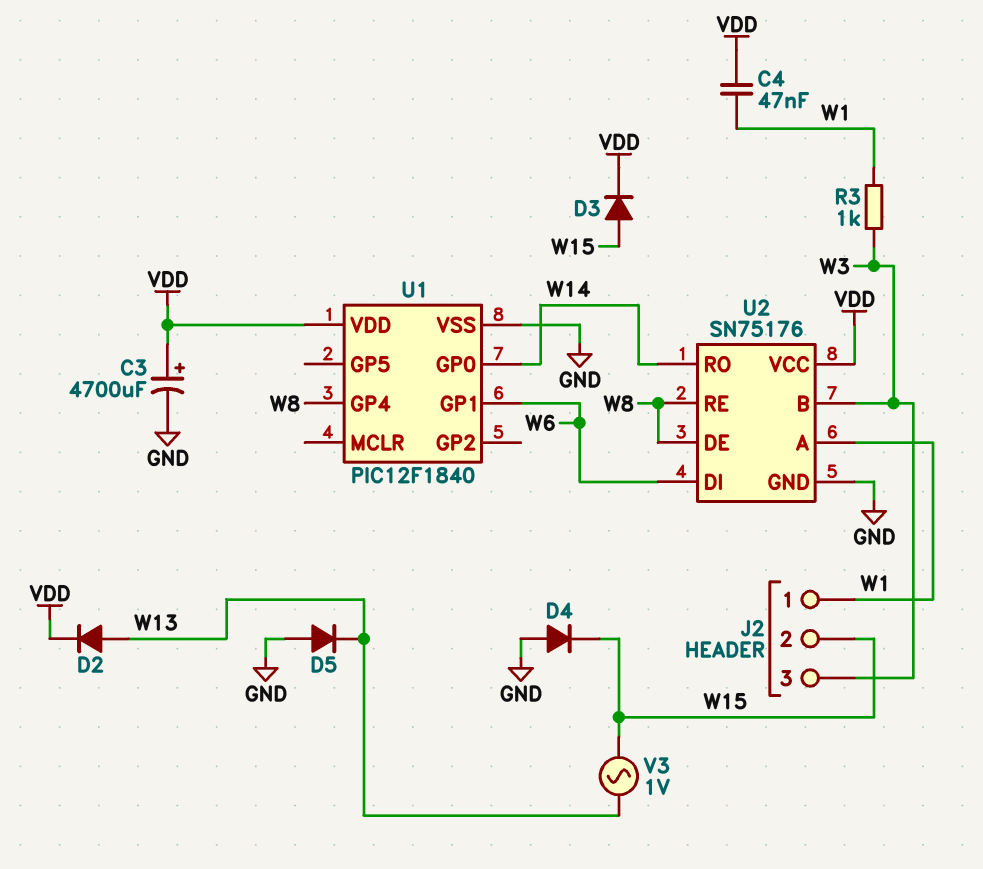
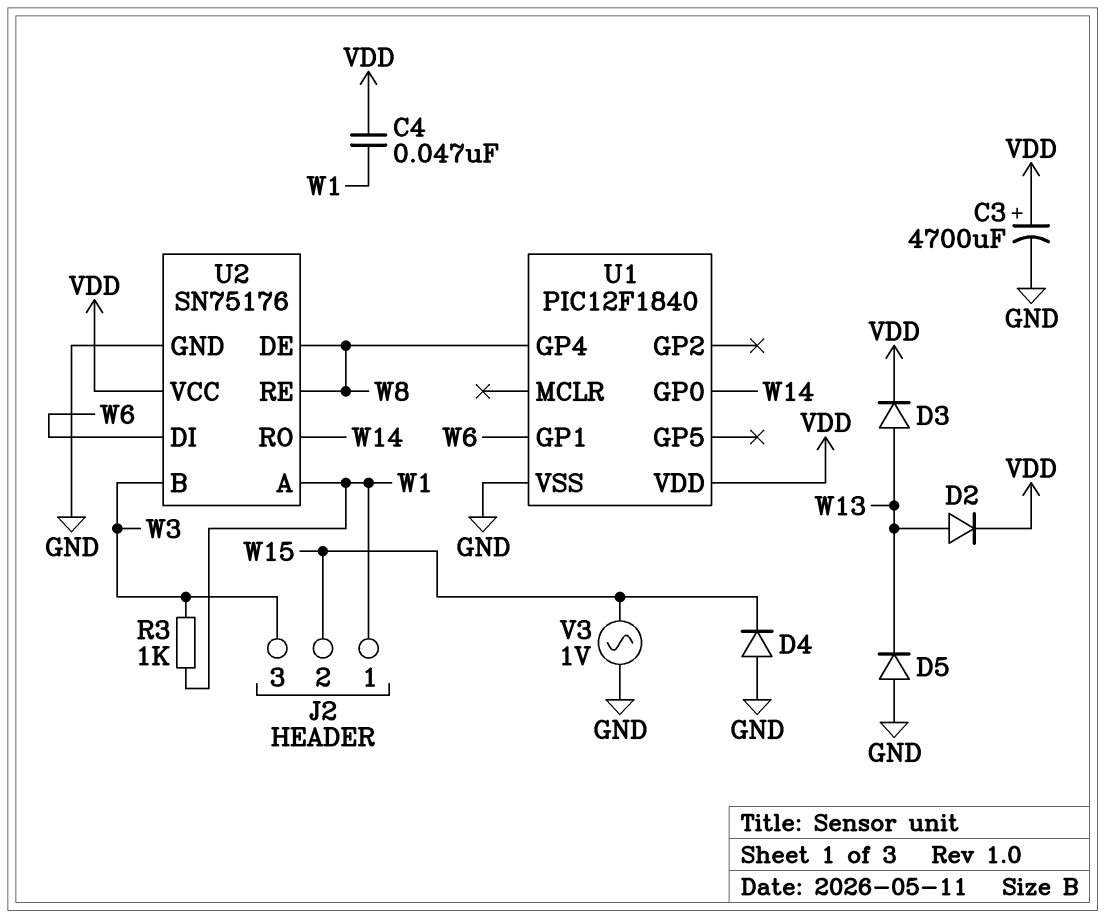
D3: diode (A W15, K VDD) -> diode (A W13, K VDD)
V3: AC 1V (W13, W15) -> AC 1V (GND, W15)

